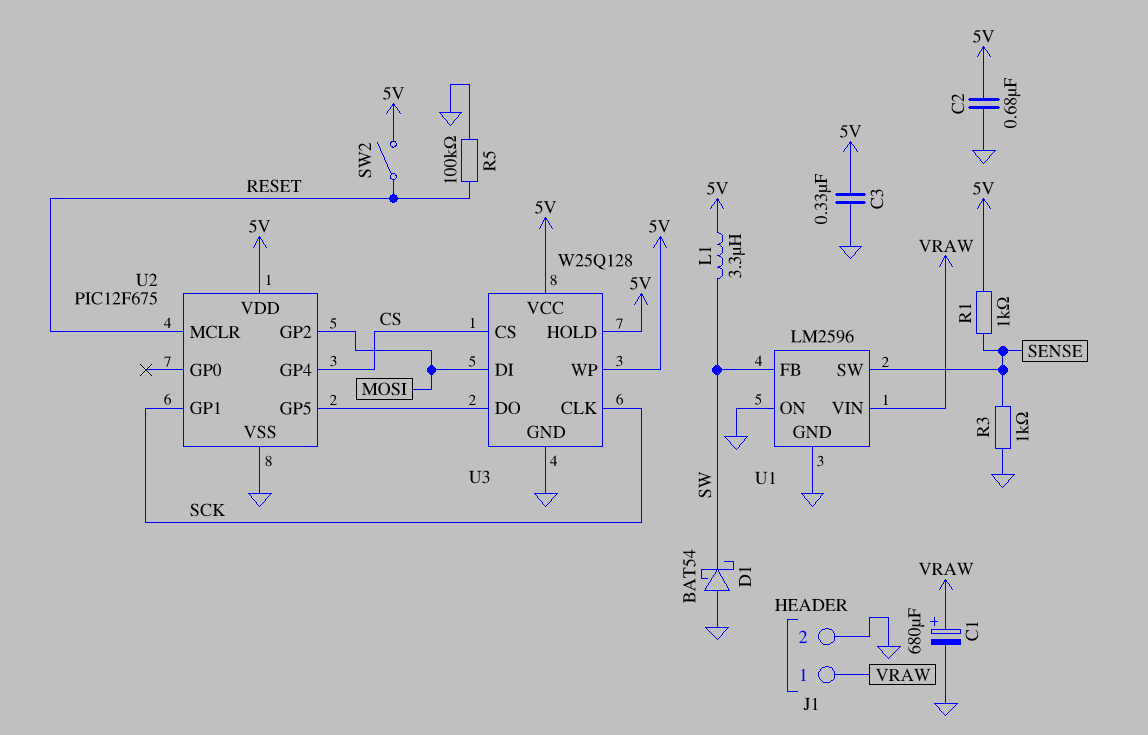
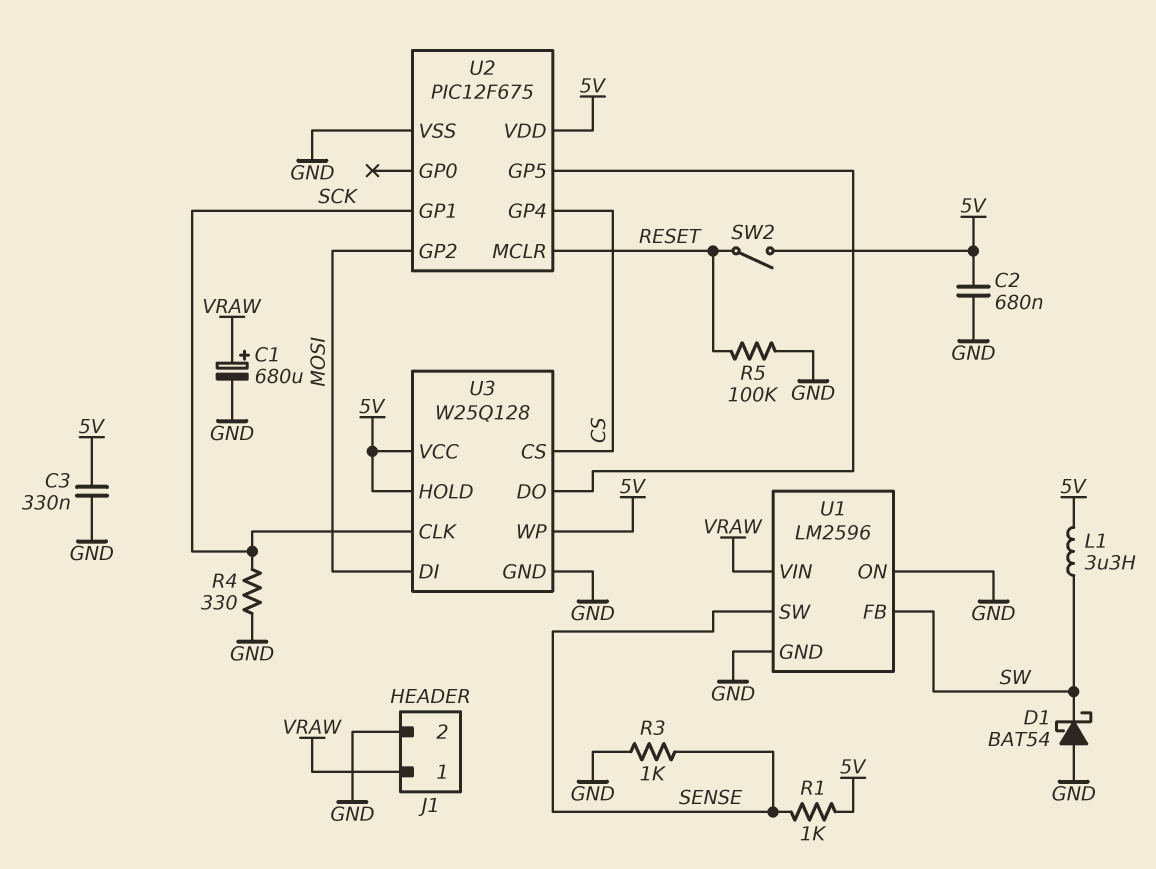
R4: none -> 330 (GND, SCK)

